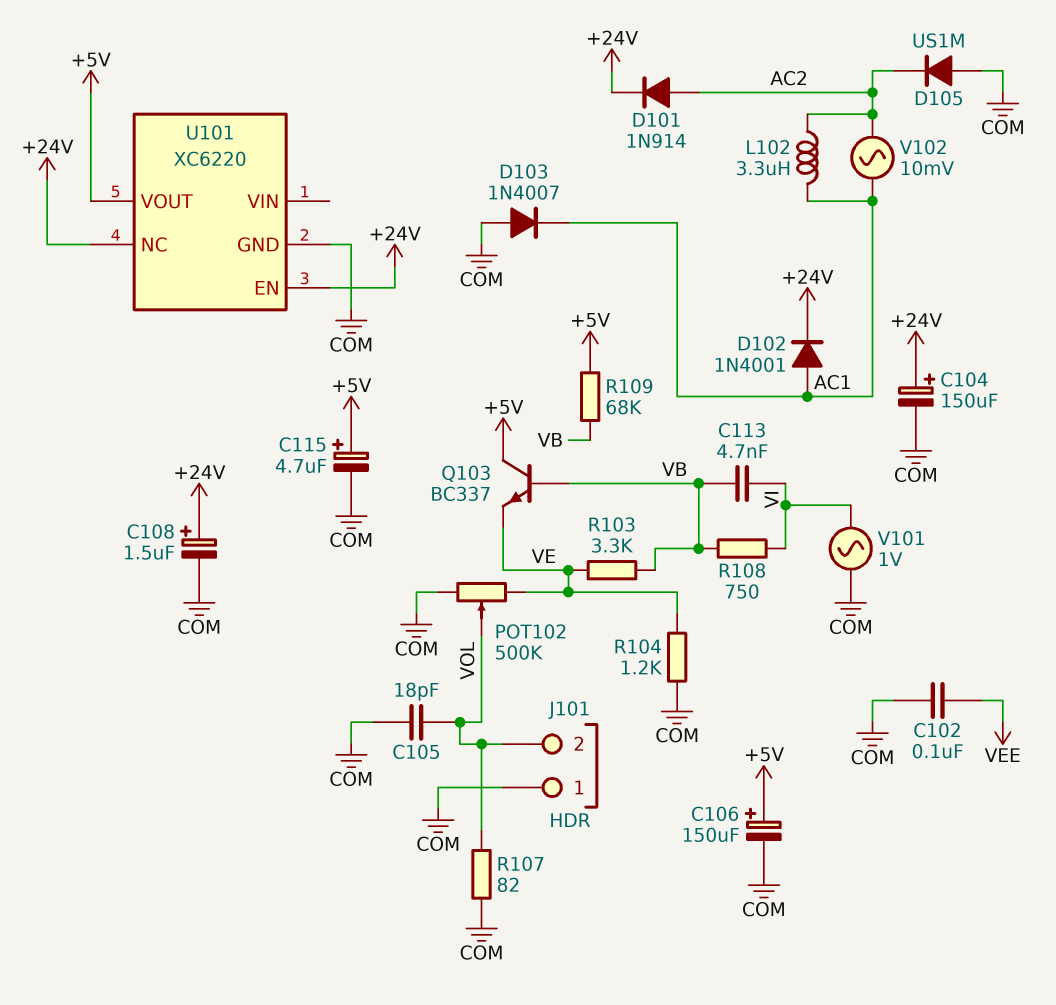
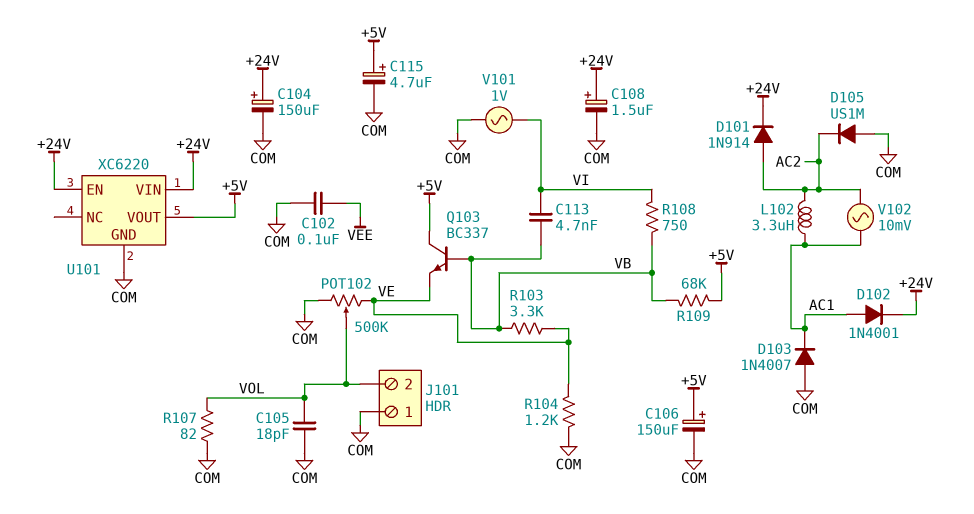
U101 pin NC: +24V -> none
U101 pin VIN: none -> +24V

